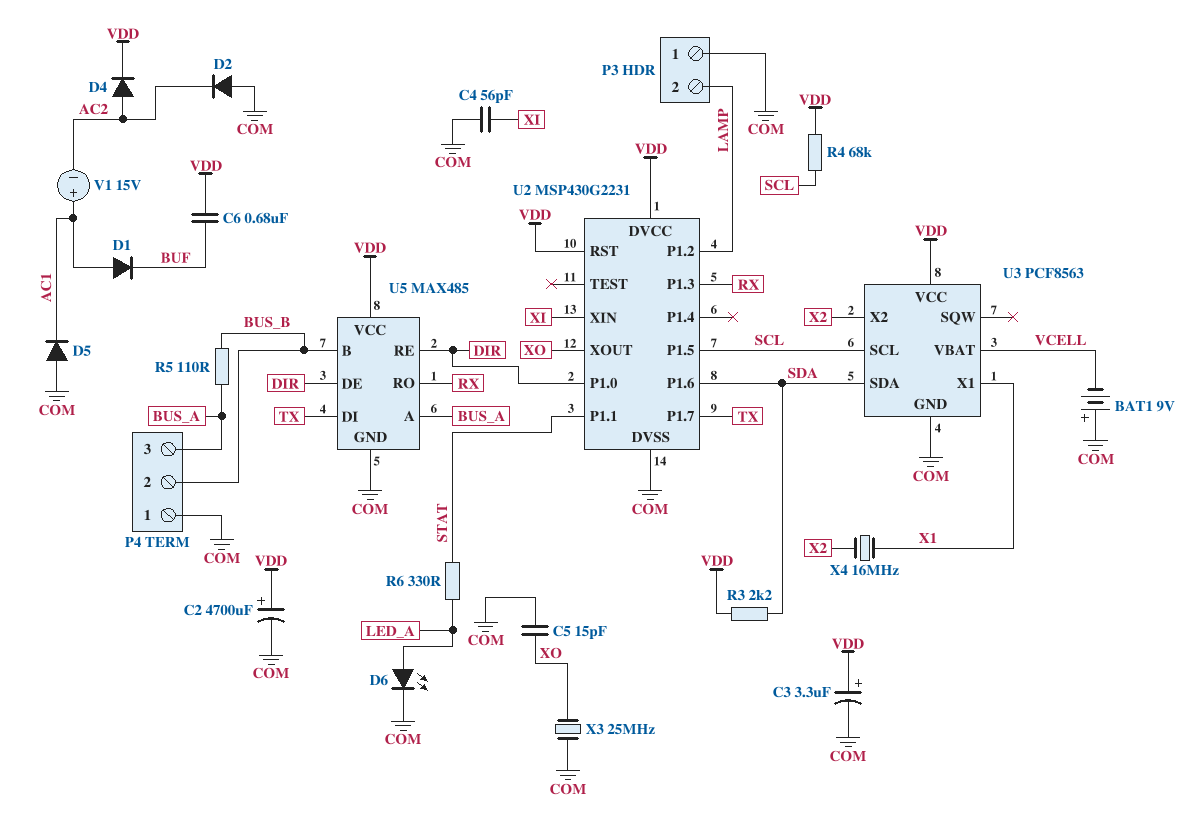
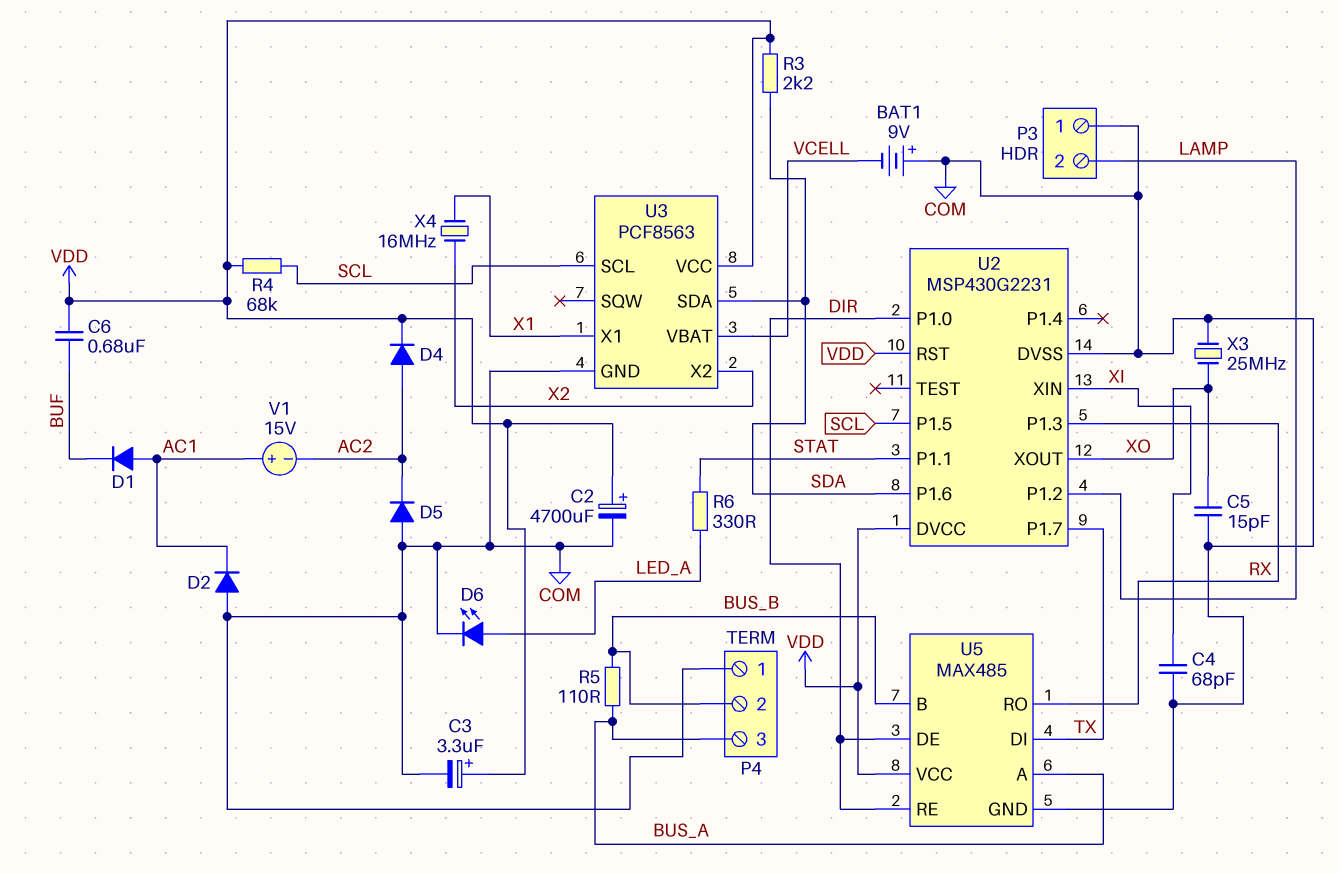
C4: 56pF (COM, XI) -> 68pF (COM, XI)
D2: diode (A COM, K AC2) -> diode (A COM, K AC1)
D5: diode (A COM, K AC1) -> diode (A COM, K AC2)

